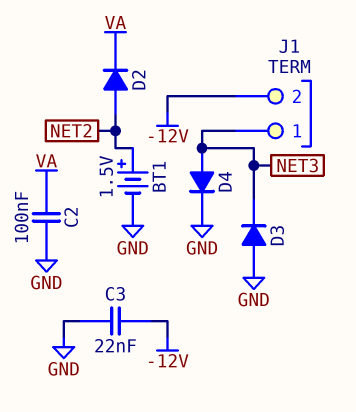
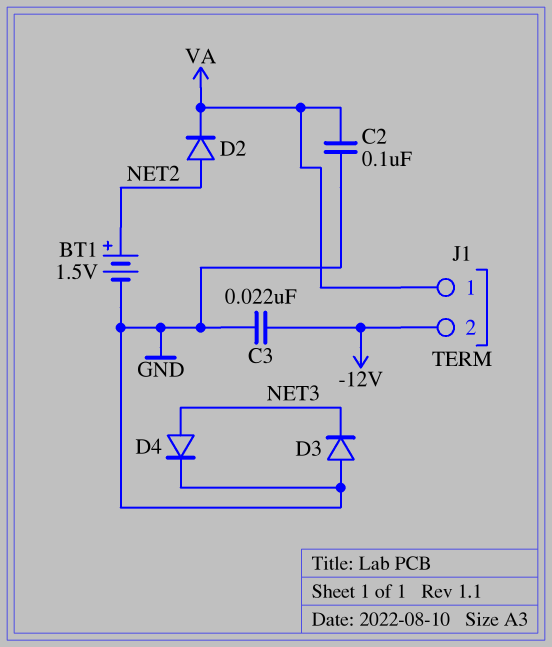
J1 pin 1: NET3 -> VA

